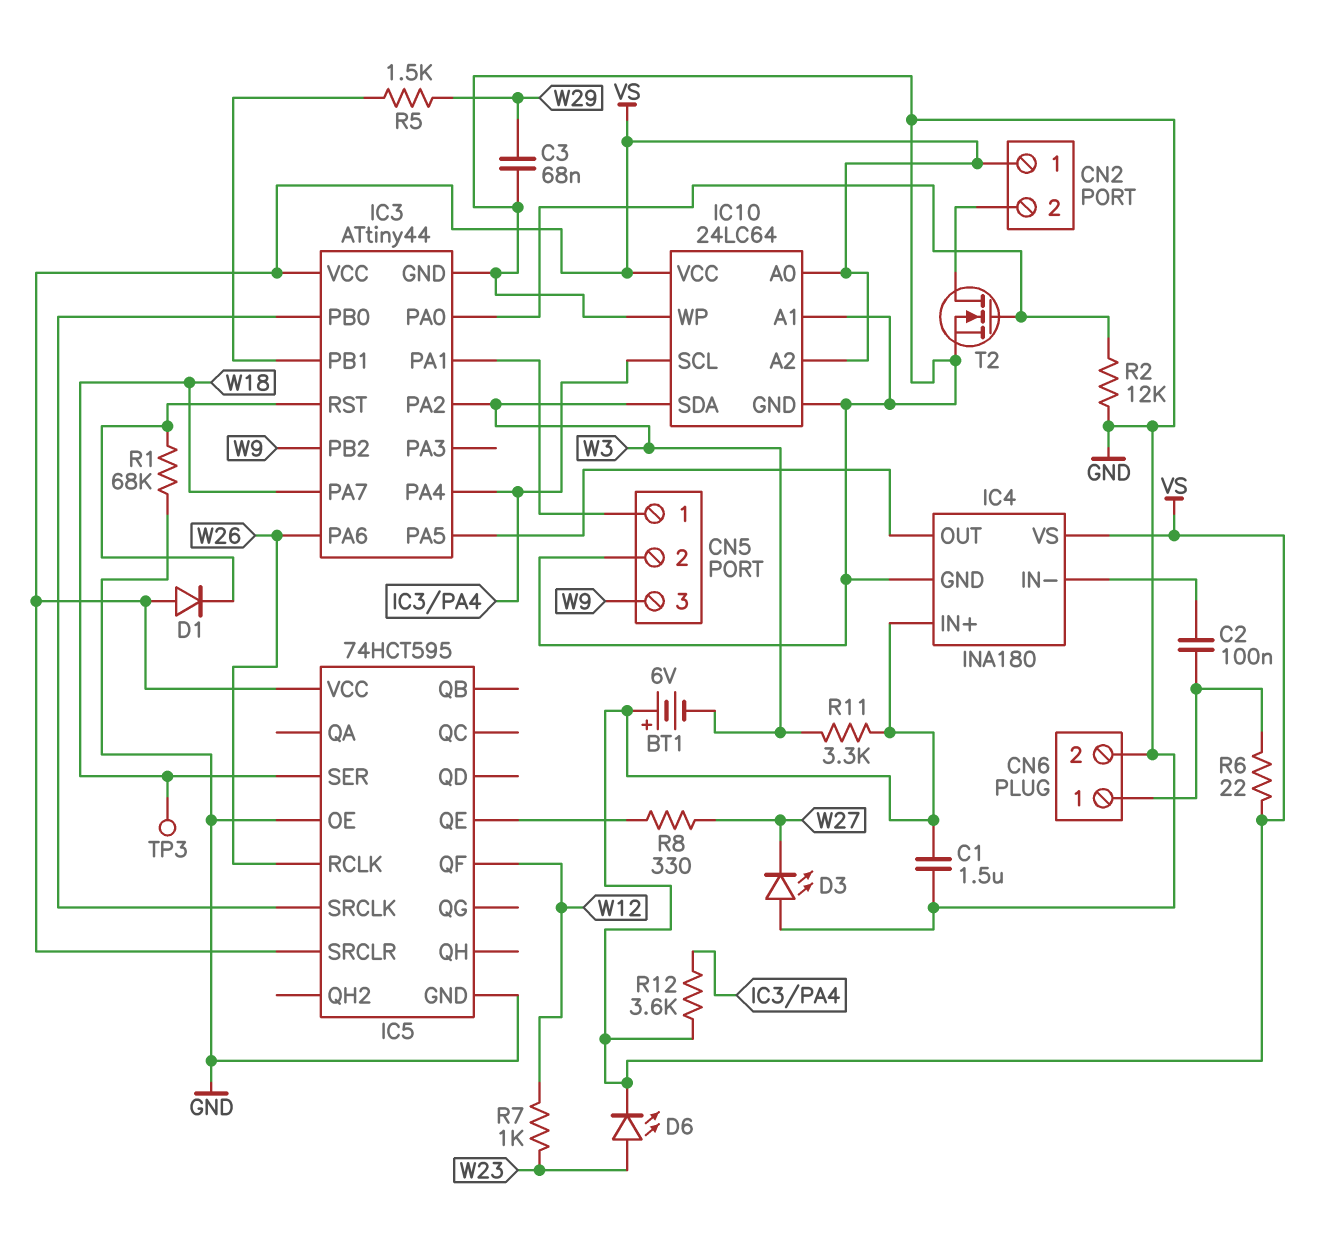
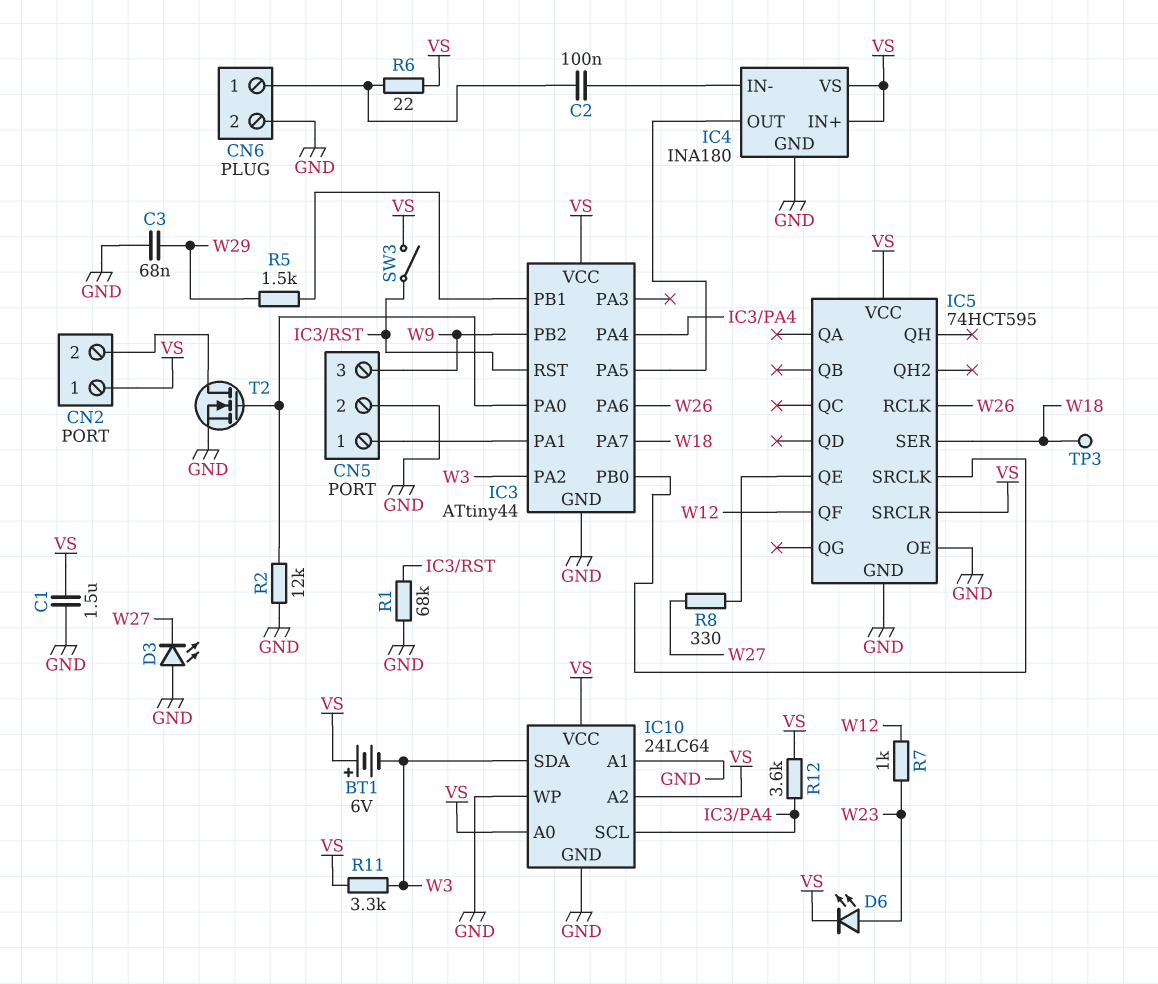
D1: diode (A VS, K IC3/RST) -> none
SW3: none -> switch (IC3/RST, VS)

